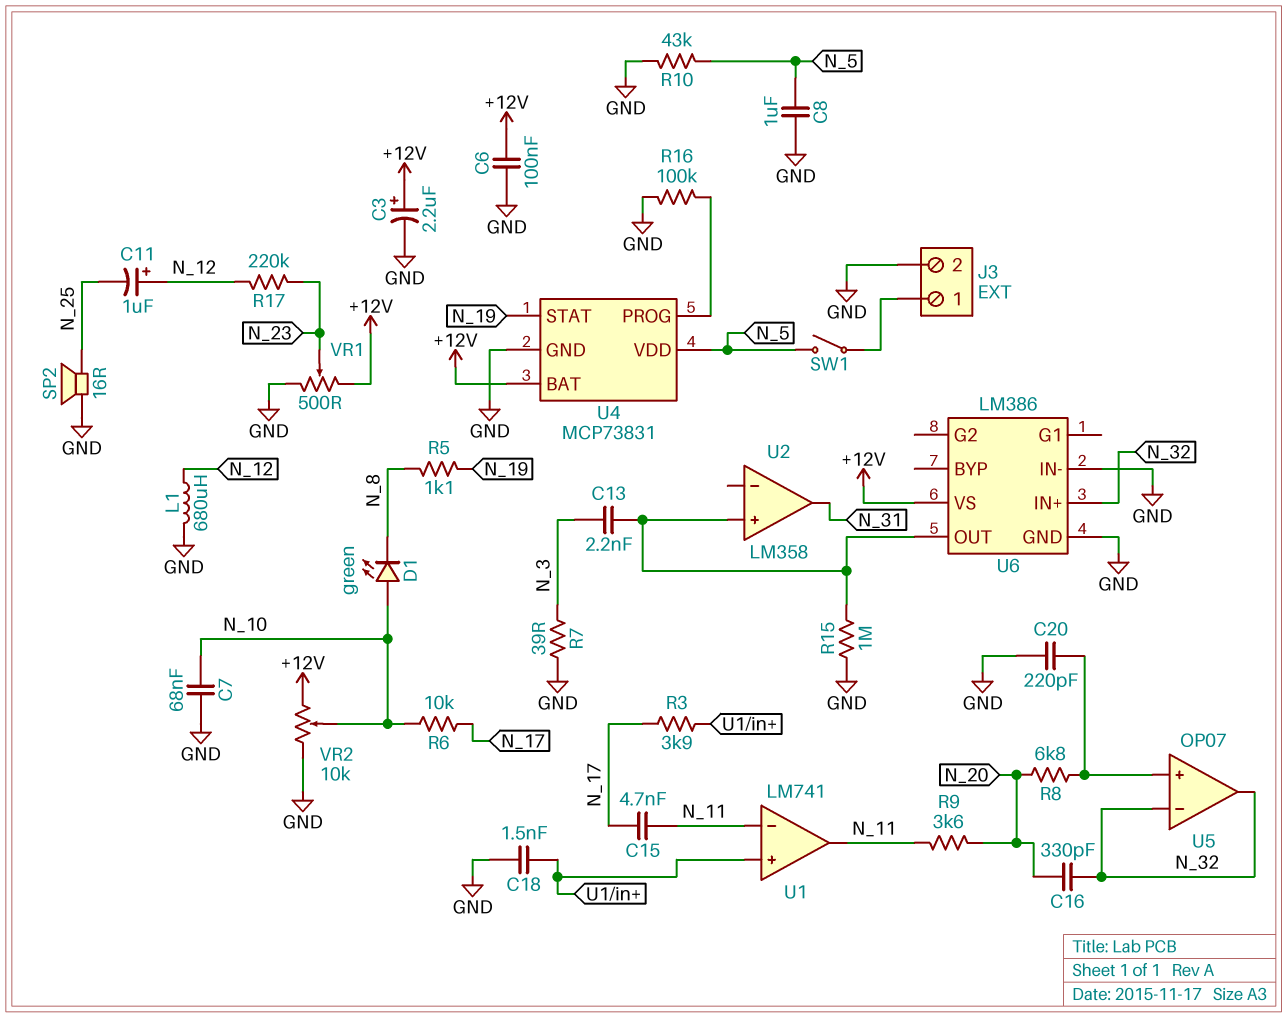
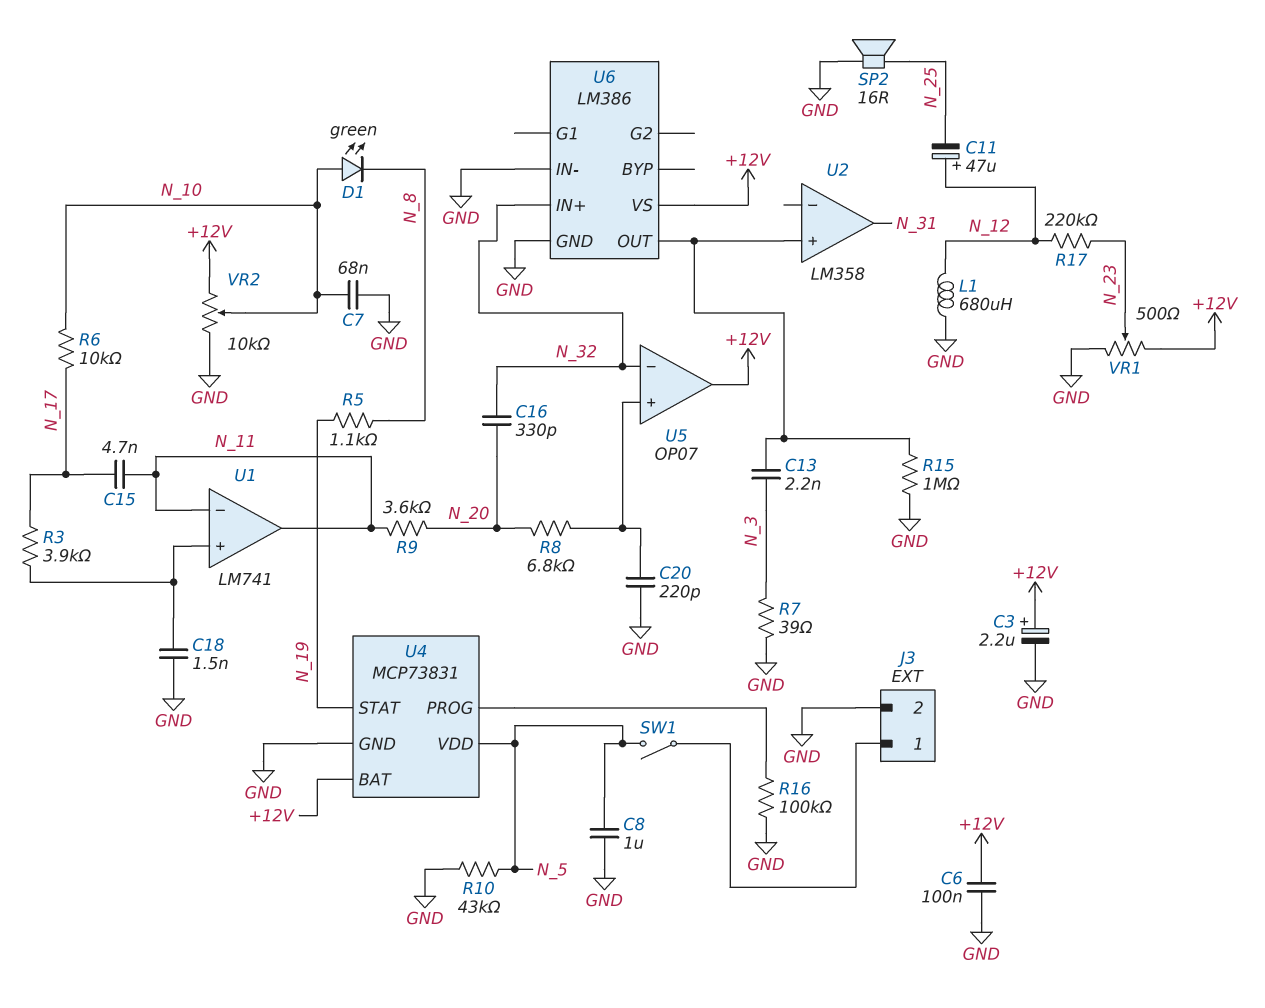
C11: 1uF (plus N_12, minus N_25) -> 47uF (plus N_12, minus N_25)
U5 pin out: N_32 -> +12V

